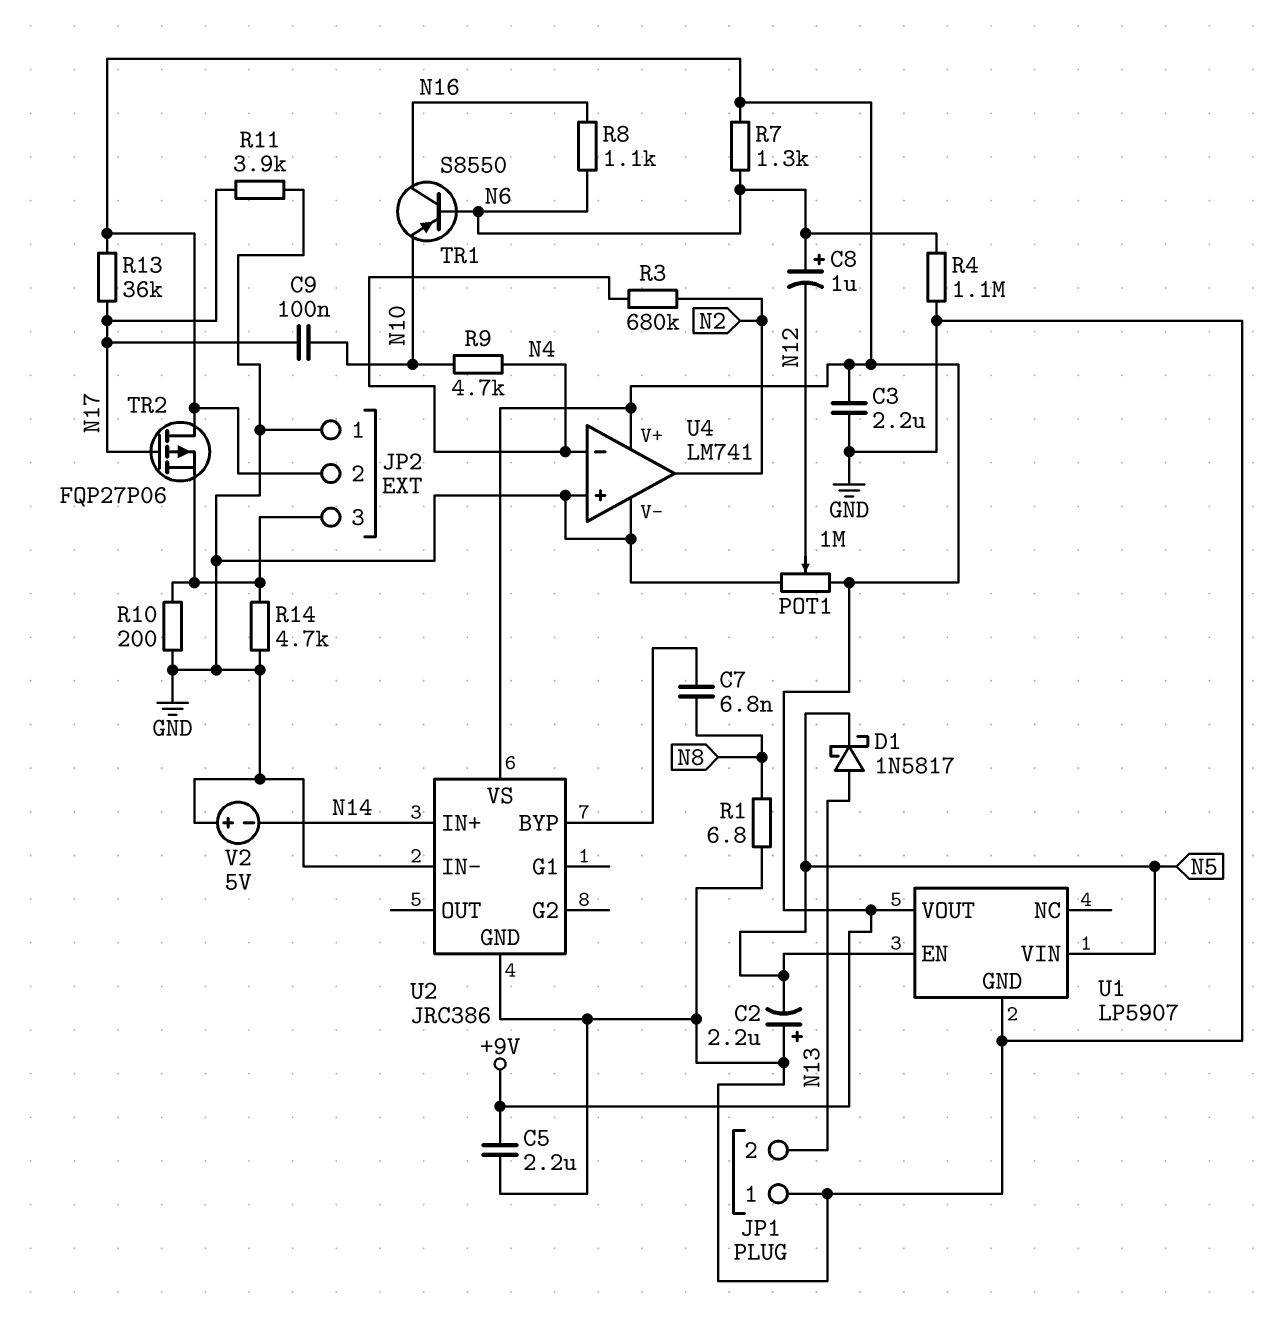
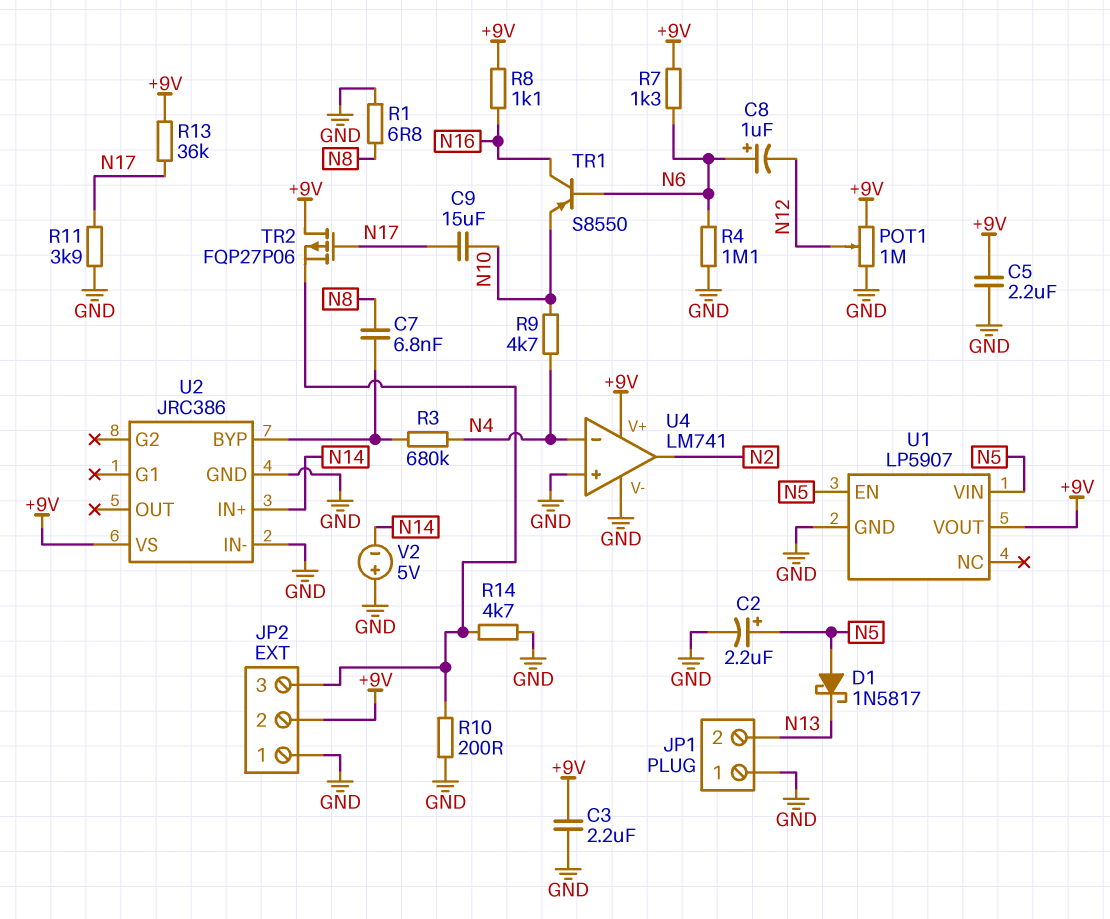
C2: 2.2uF (plus GND, minus N5) -> 2.2uF (plus N5, minus GND)
C9: 100nF (N10, N17) -> 15uF (N10, N17)
D1: schottky 1N5817 (A N13, K N5) -> schottky 1N5817 (A N5, K N13)
R3: 680k (N2, N4) -> 680k (N4, U2/BYP)
R8: 1.1k (N6, N16) -> 1.1k (+9V, N16)

